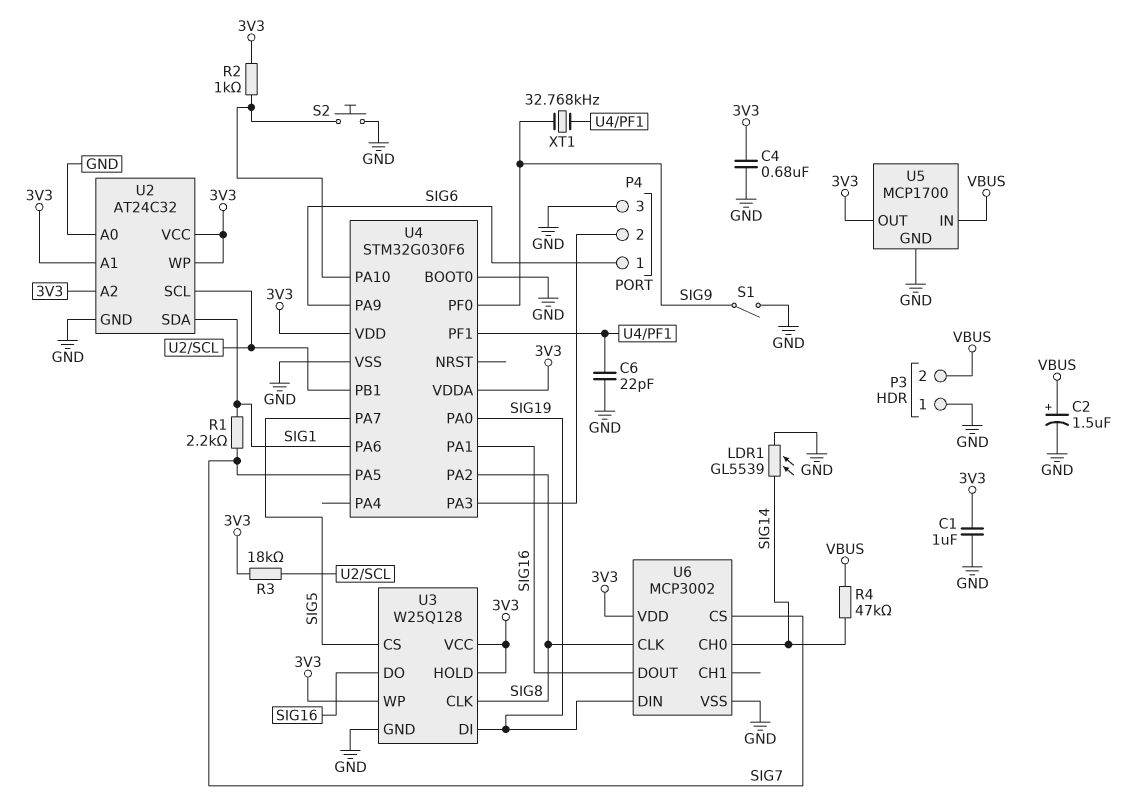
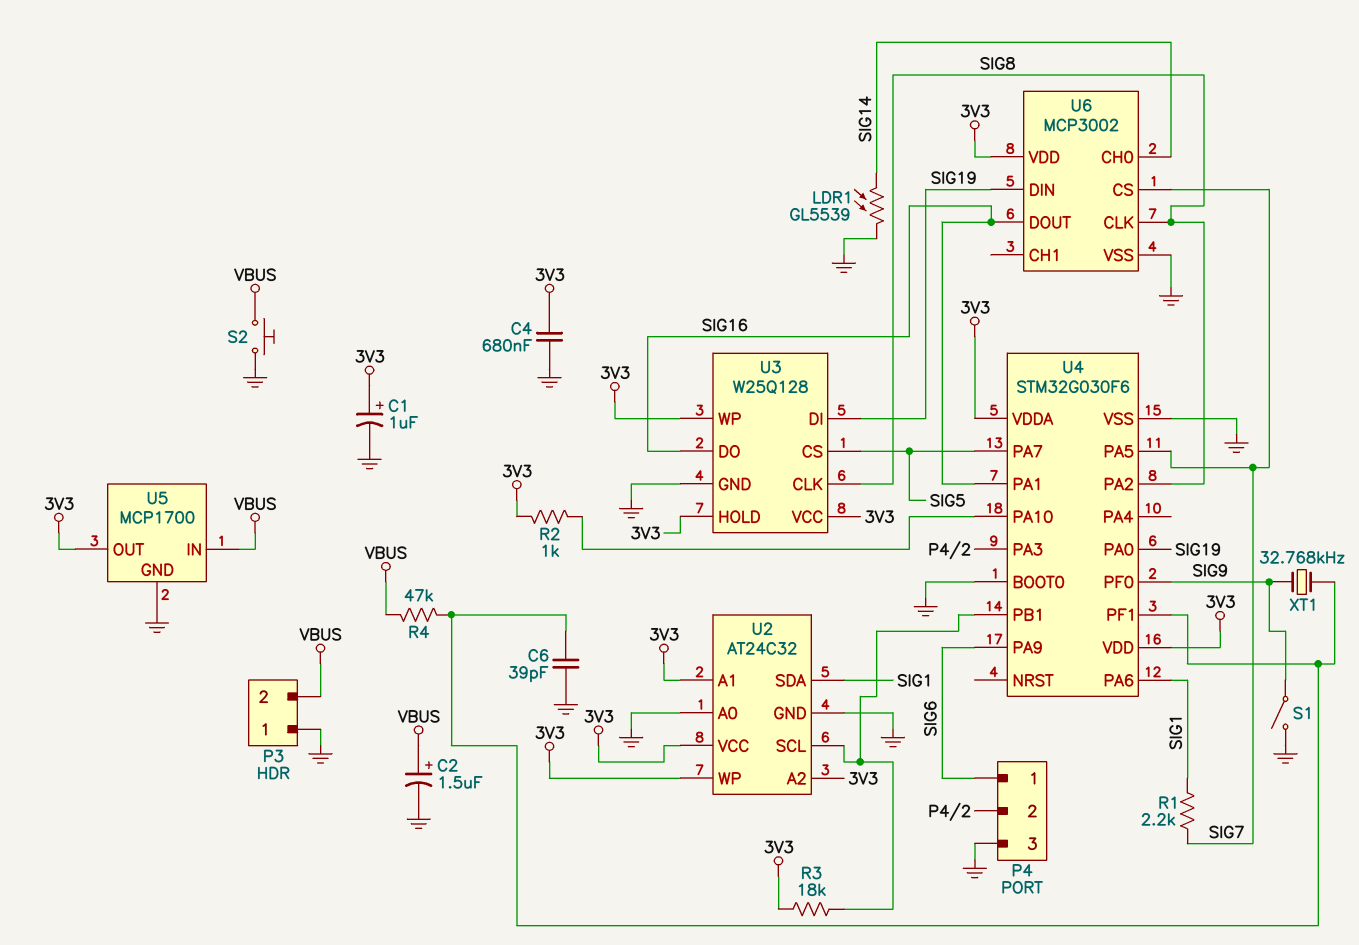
C1: 1uF (3V3, GND) -> 1uF (plus 3V3, minus GND)
C6: 22pF (GND, U4/PF1) -> 39pF (GND, U4/PF1)
R4: 47k (SIG14, VBUS) -> 47k (U4/PF1, VBUS)
S2: button (GND, U4/PA10) -> button (GND, VBUS)

